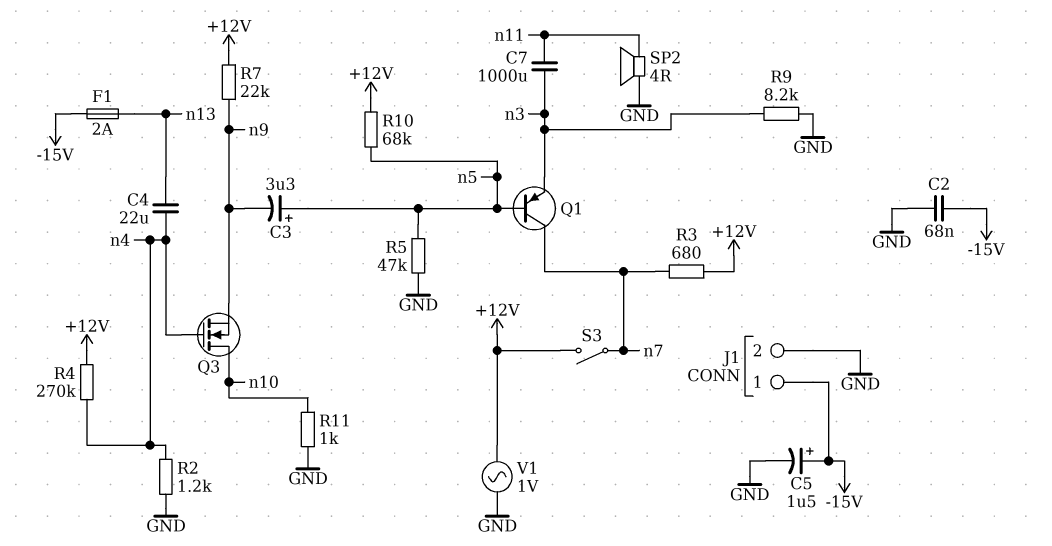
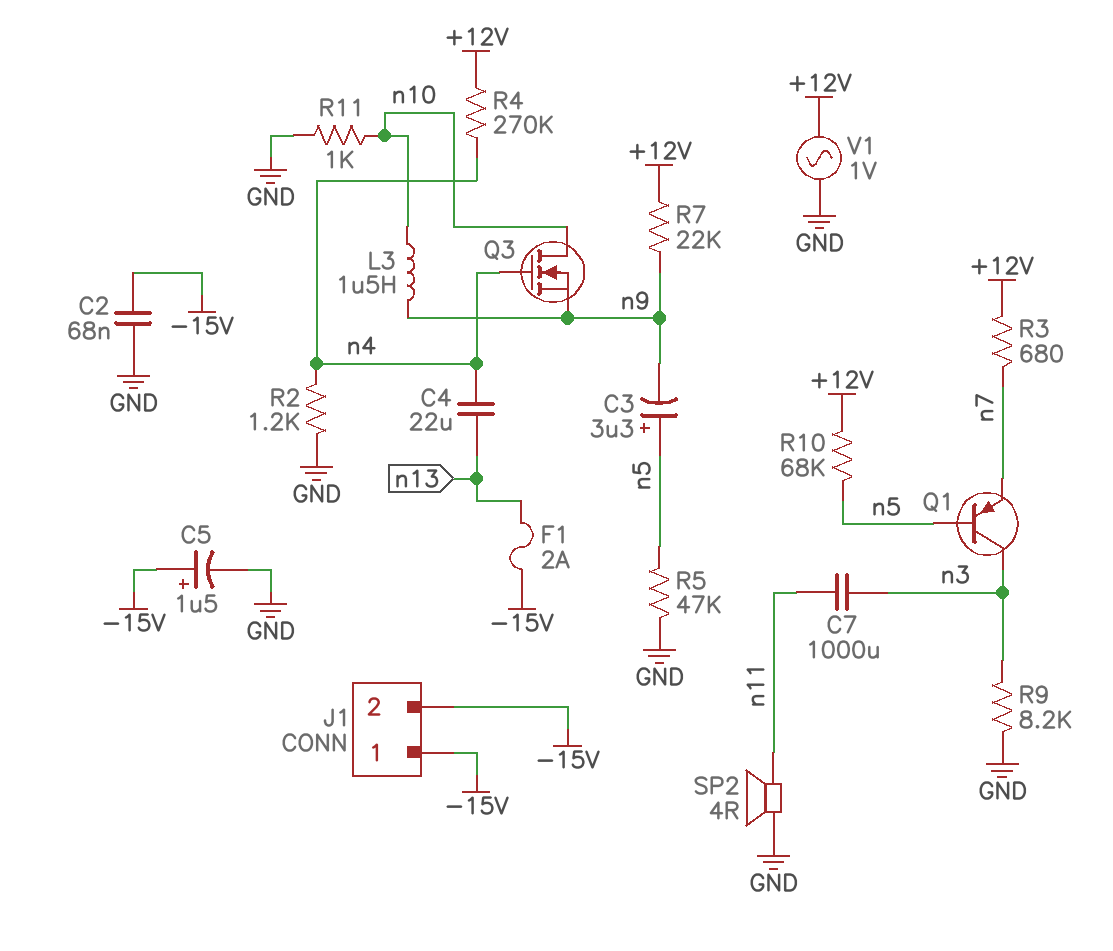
J1 pin 2: GND -> -15V
L3: none -> 1.5uH (n9, n10)
Q1: PNP (B n5, C n7, E n3) -> PNP (B n5, C n3, E n7)
S3: switch (+12V, n7) -> none

